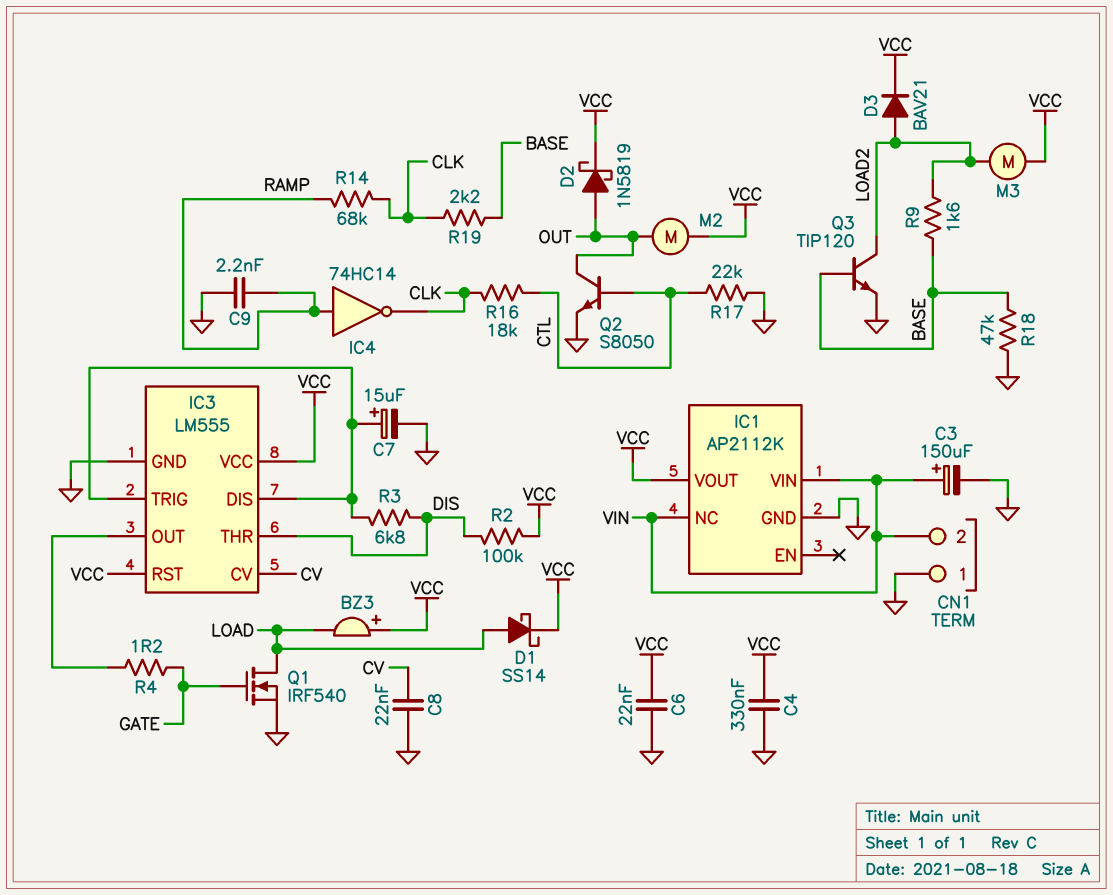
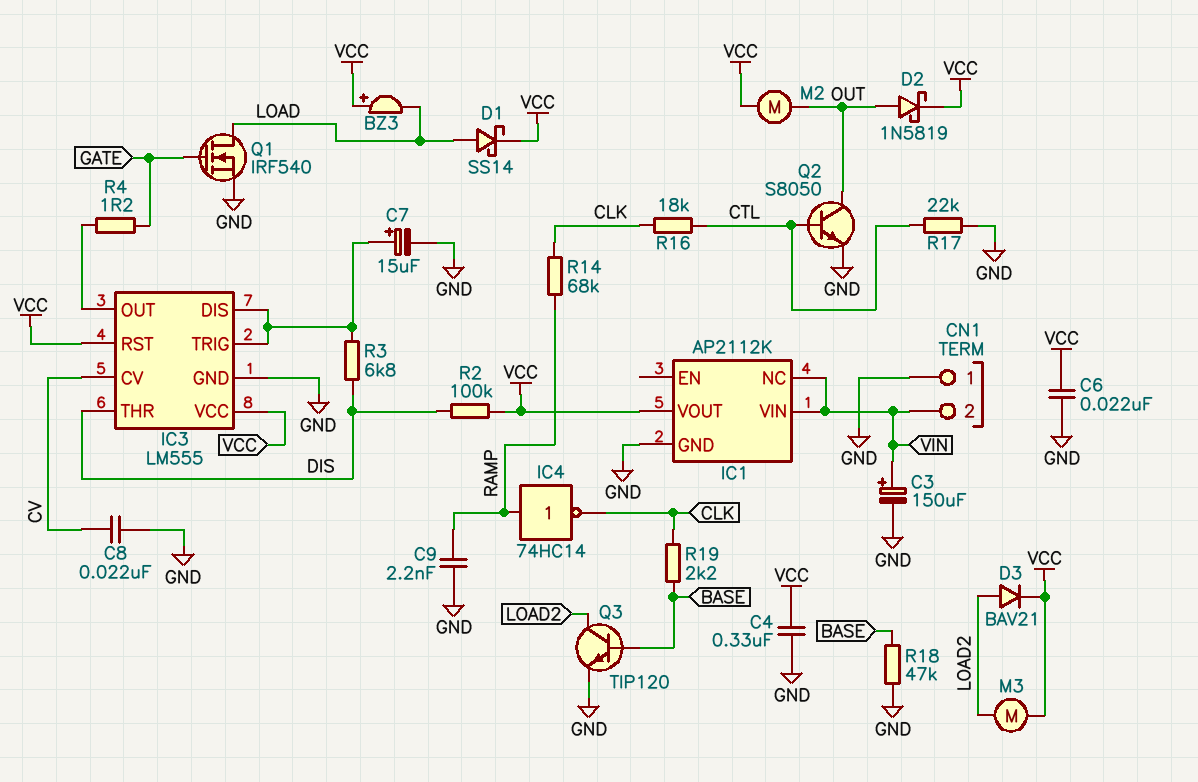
R9: 1.6k (BASE, LOAD2) -> none

